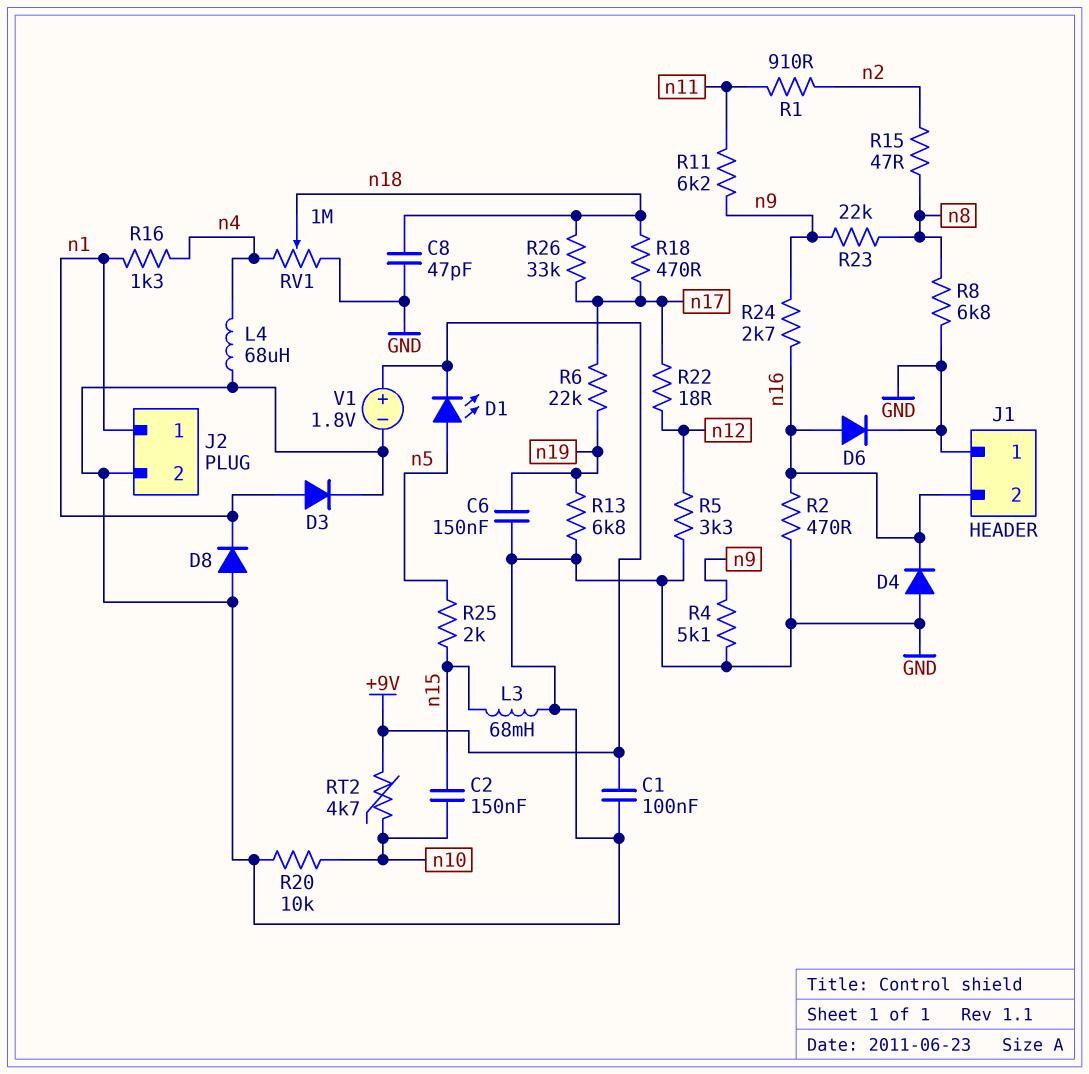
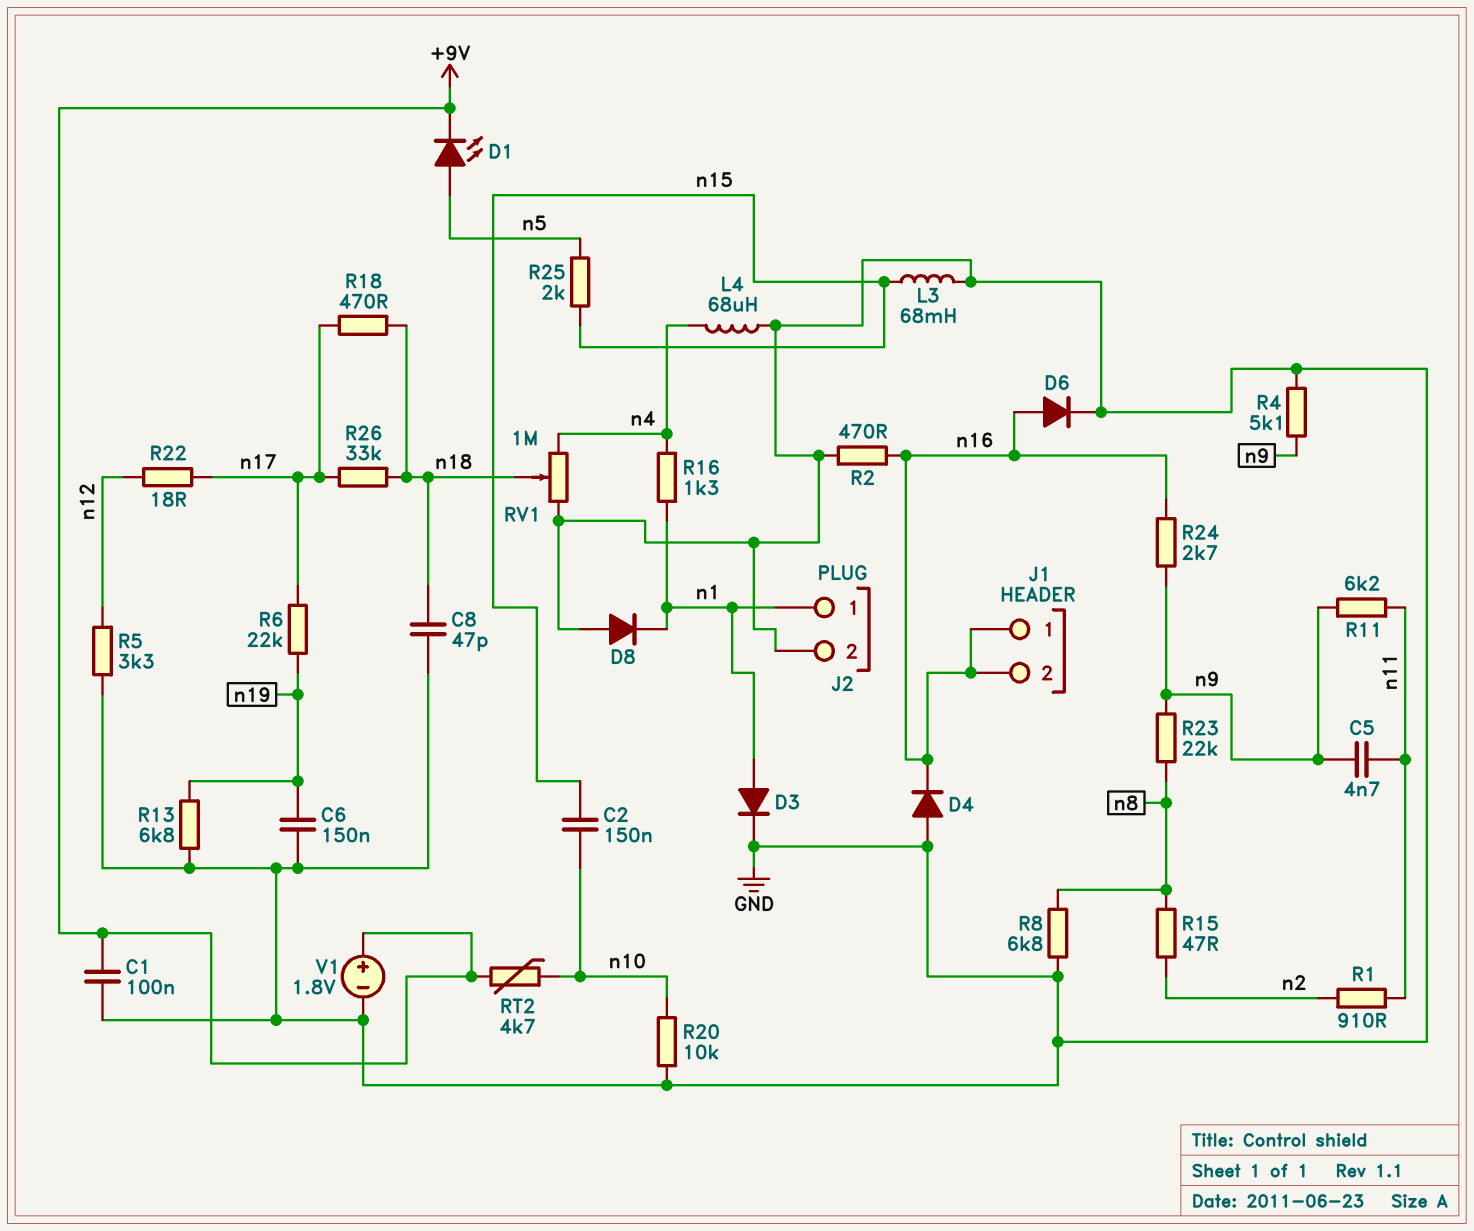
C5: none -> 4.7nF (n9, n11)
J1 pin 1: GND -> n16

